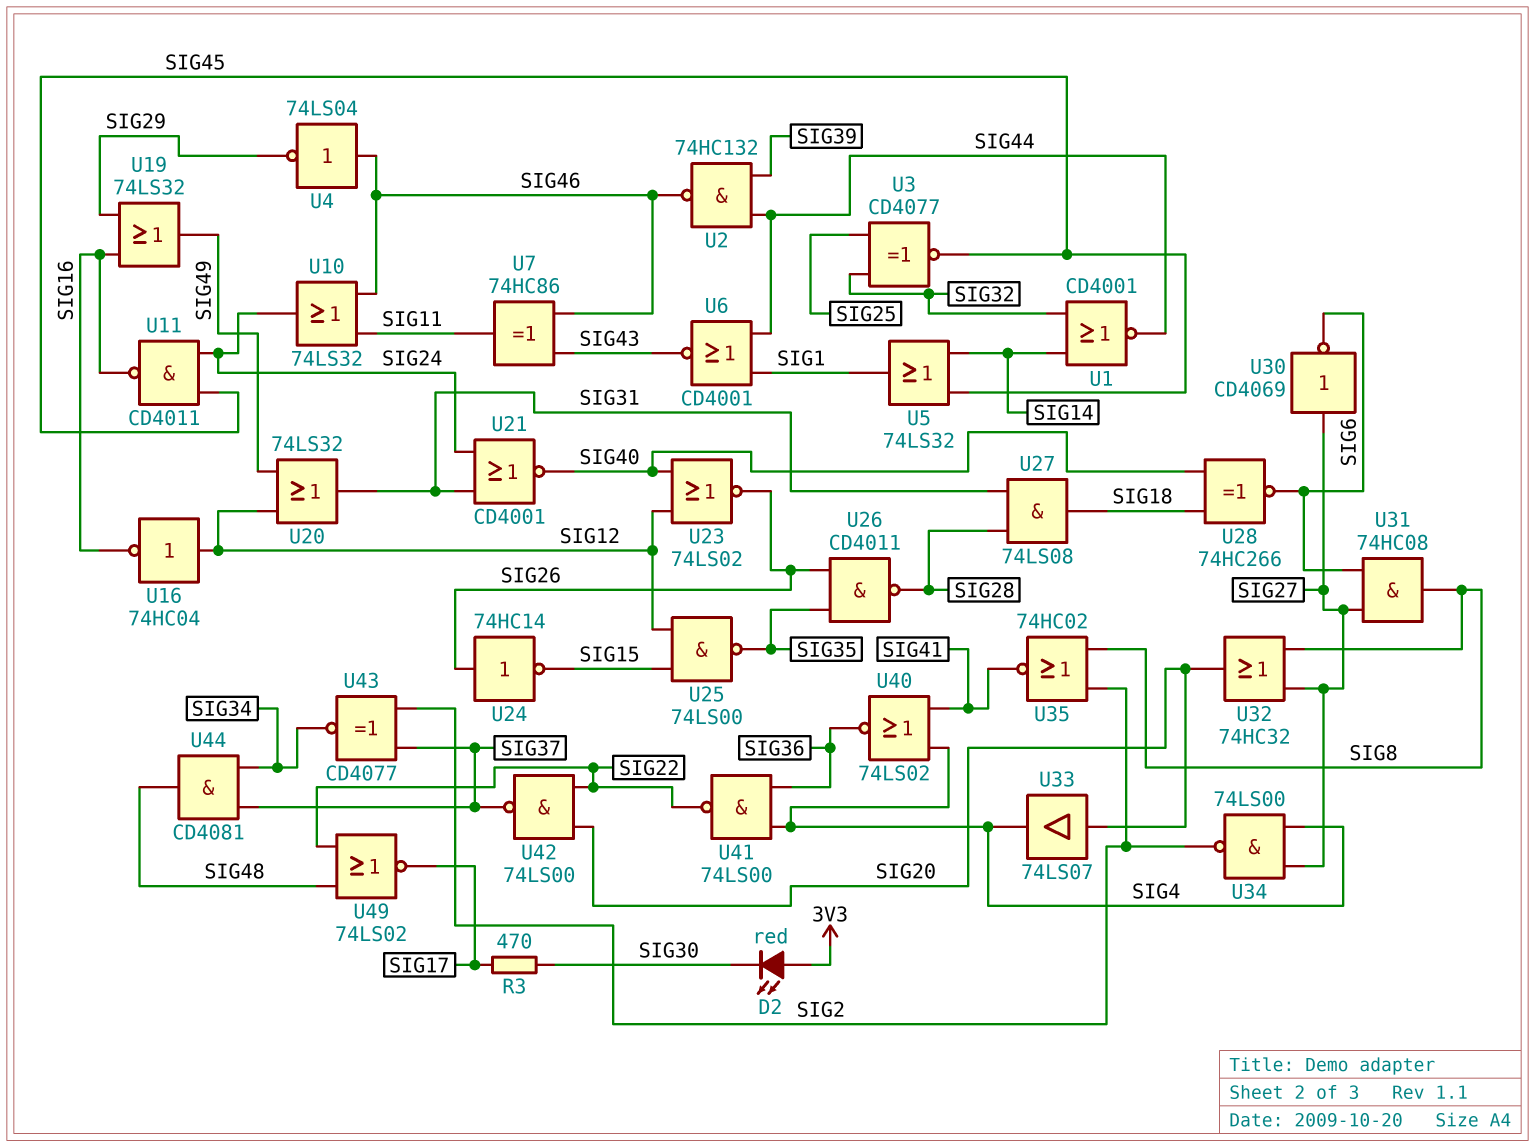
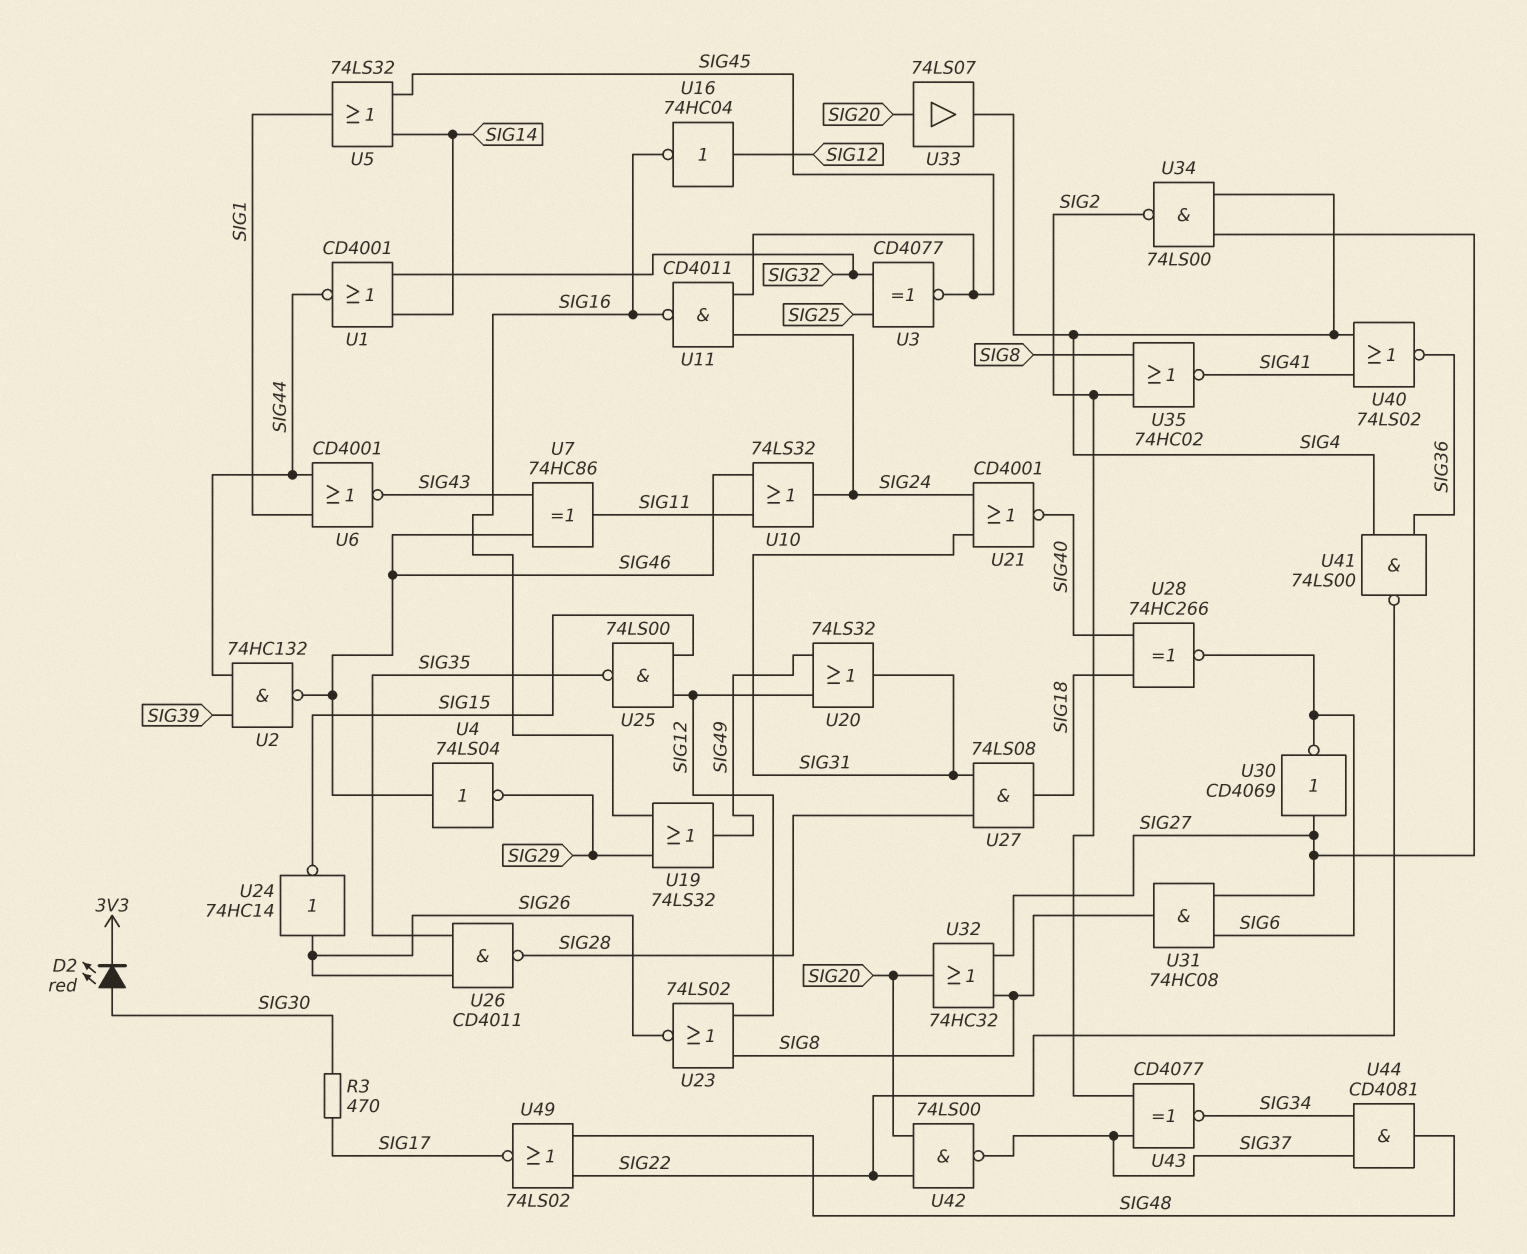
D2: LED red (A 3V3, K SIG30) -> LED red (A SIG30, K 3V3)
U23: NOR 74LS02 (in SIG12, in SIG40, out SIG26) -> NOR 74LS02 (in SIG8, in SIG12, out SIG26)

